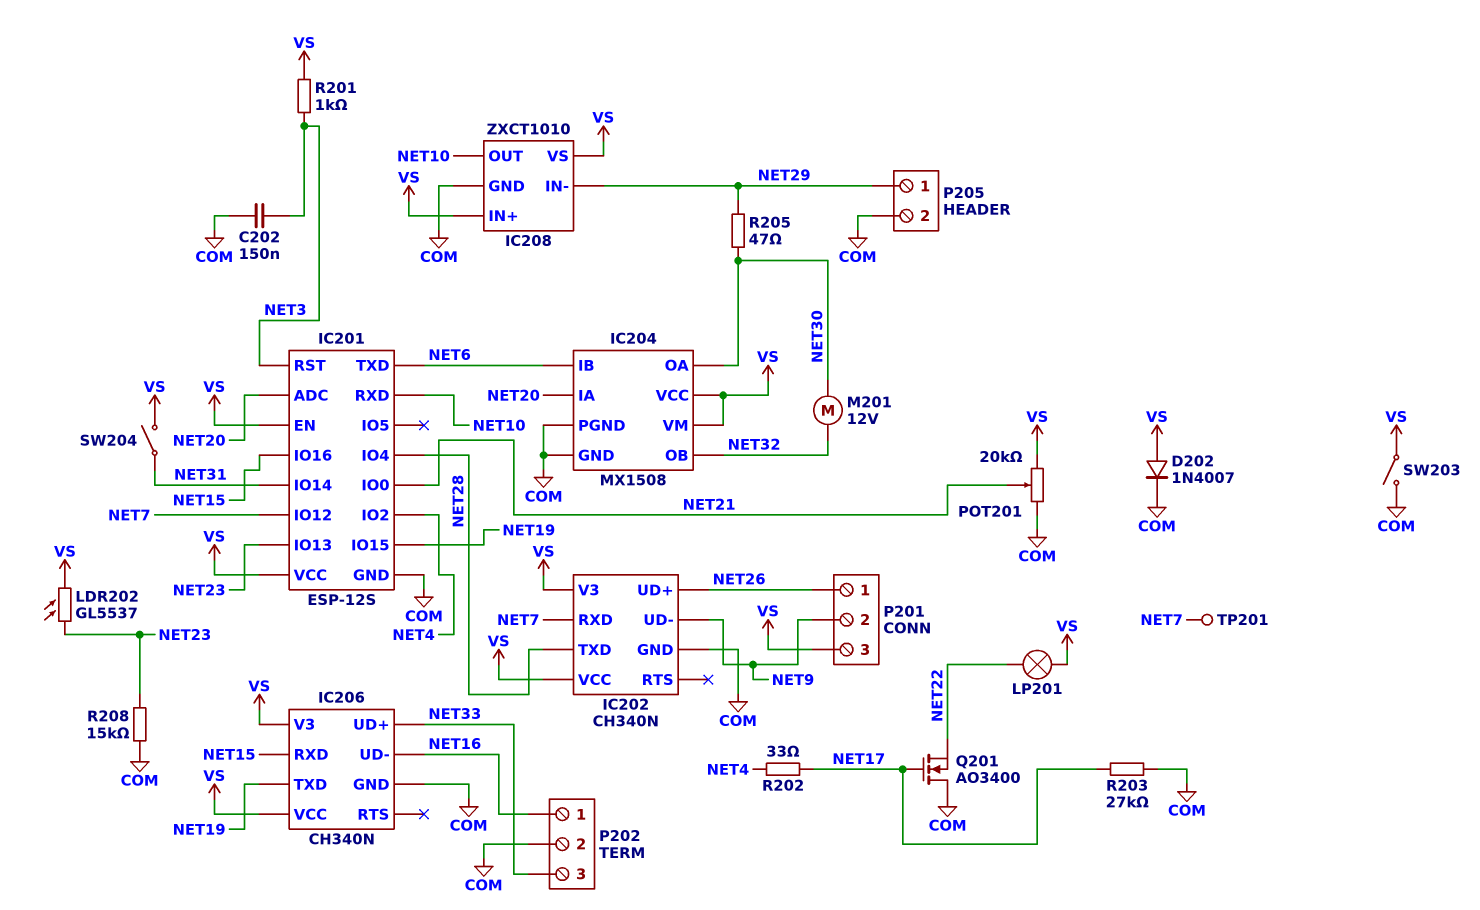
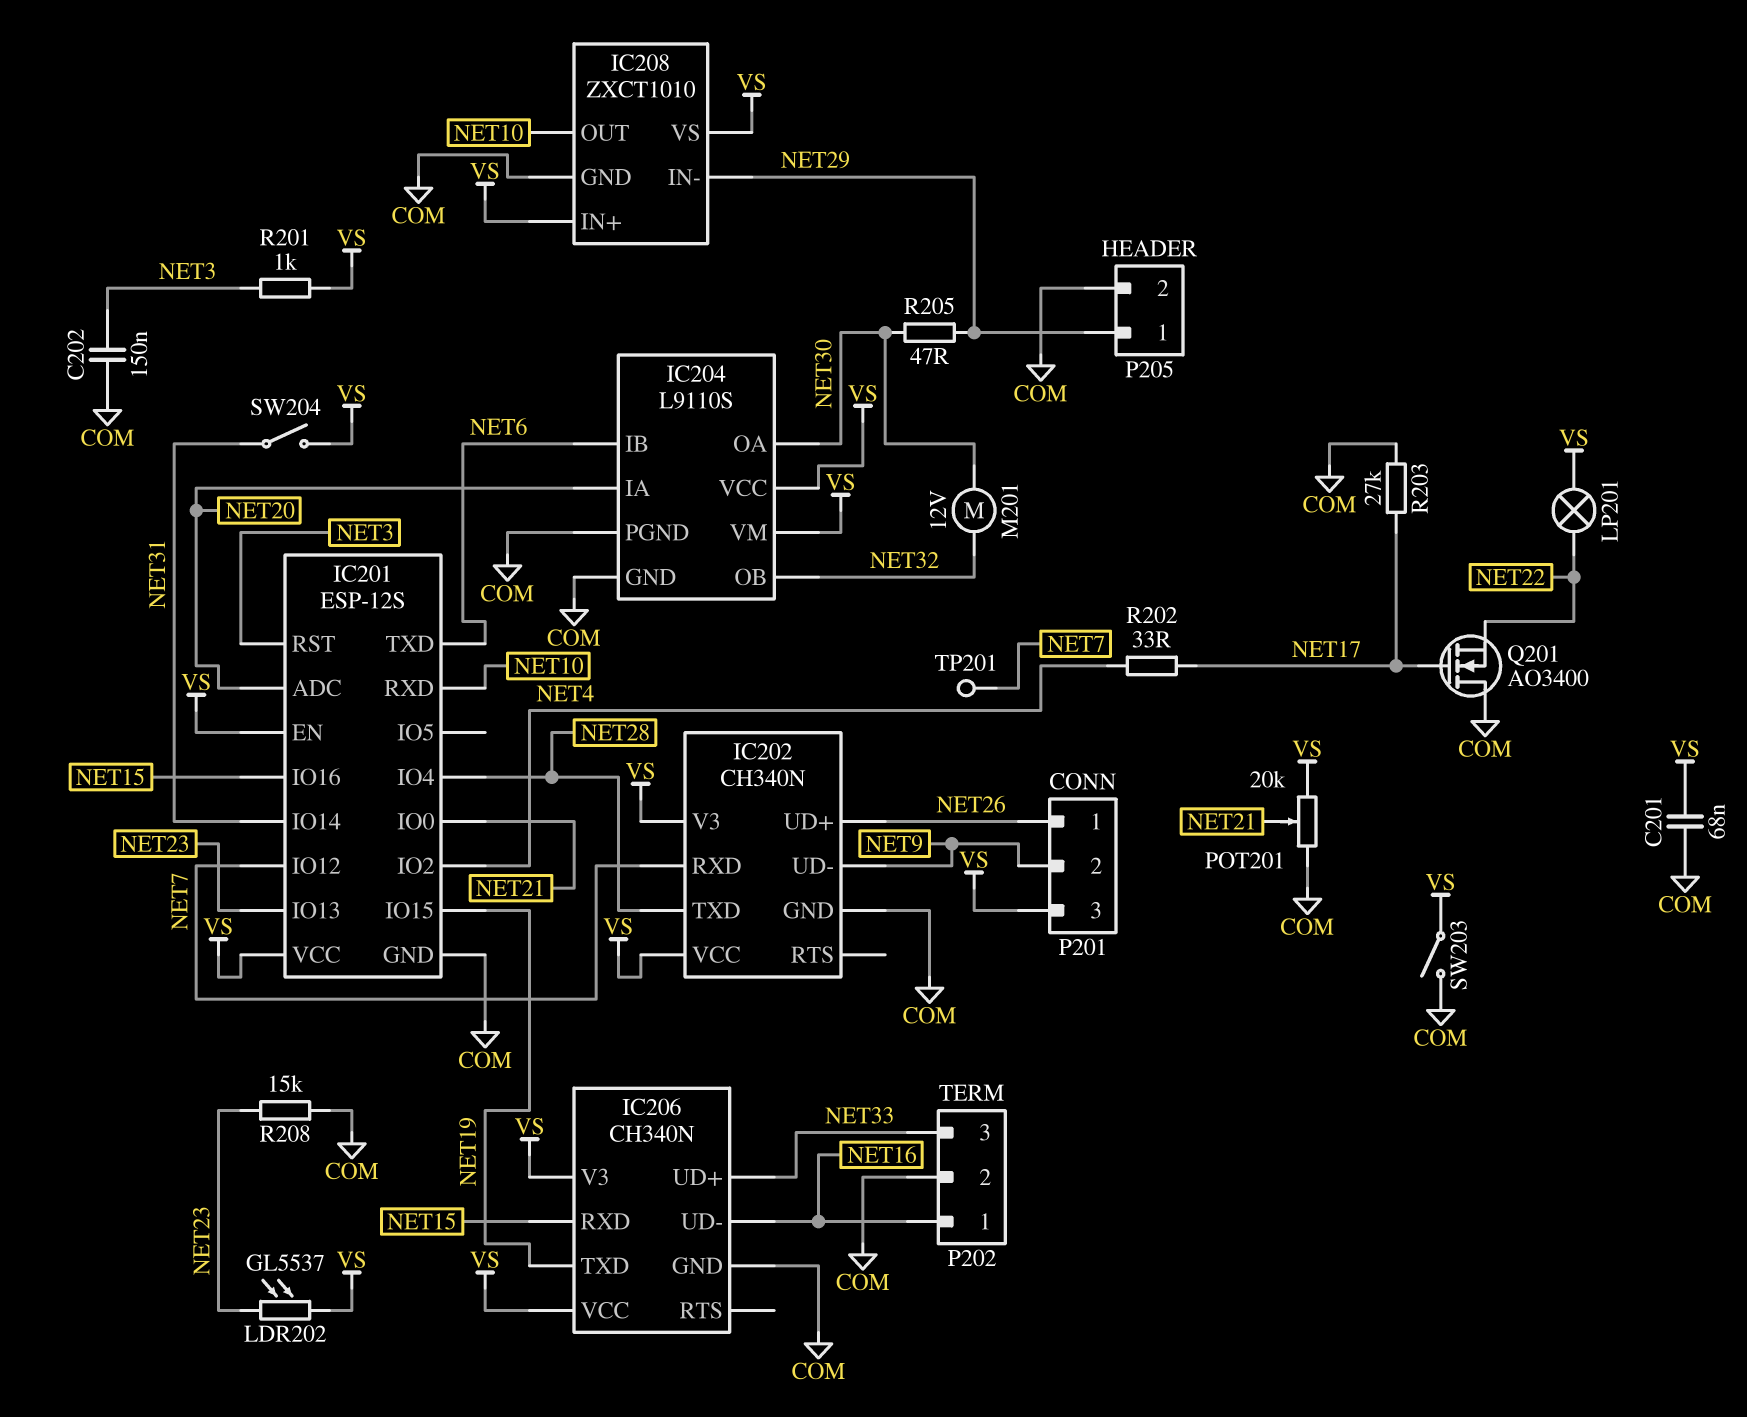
C201: none -> 68nF (COM, VS)
D202: diode 1N4007 (A VS, K COM) -> none
IC204: MX1508 -> L9110S

